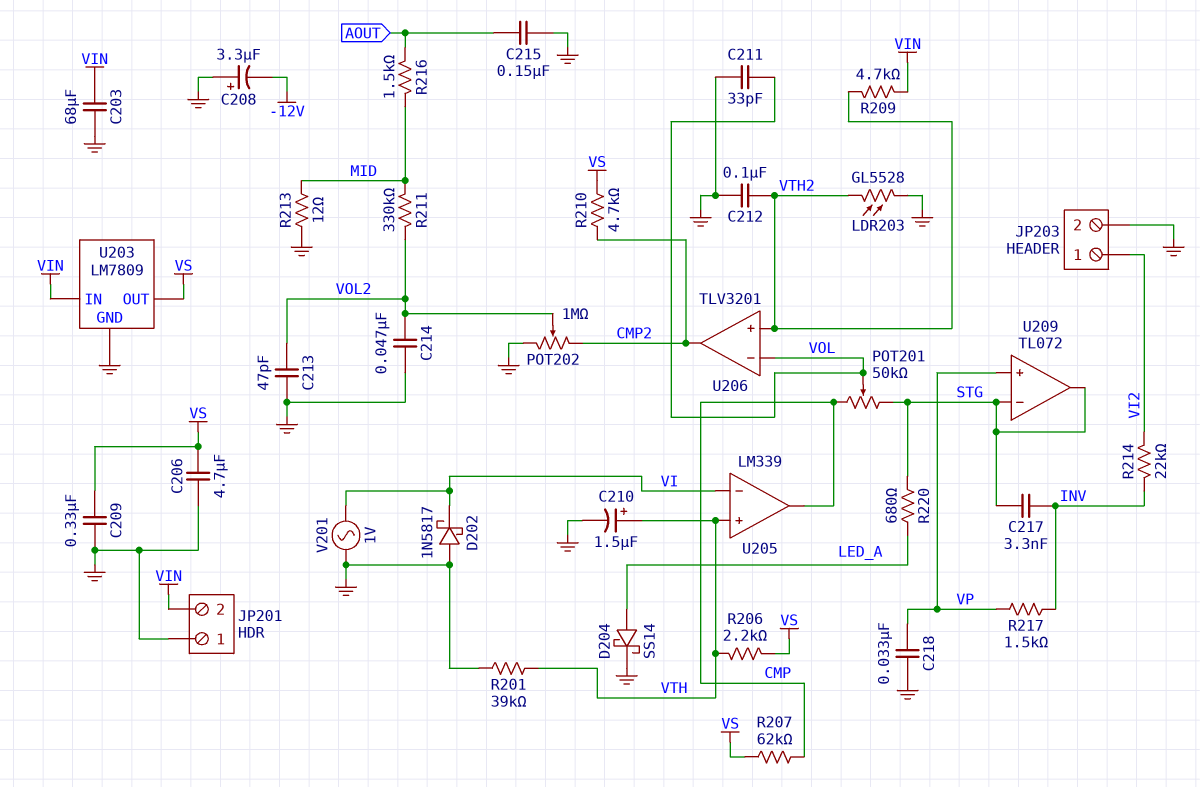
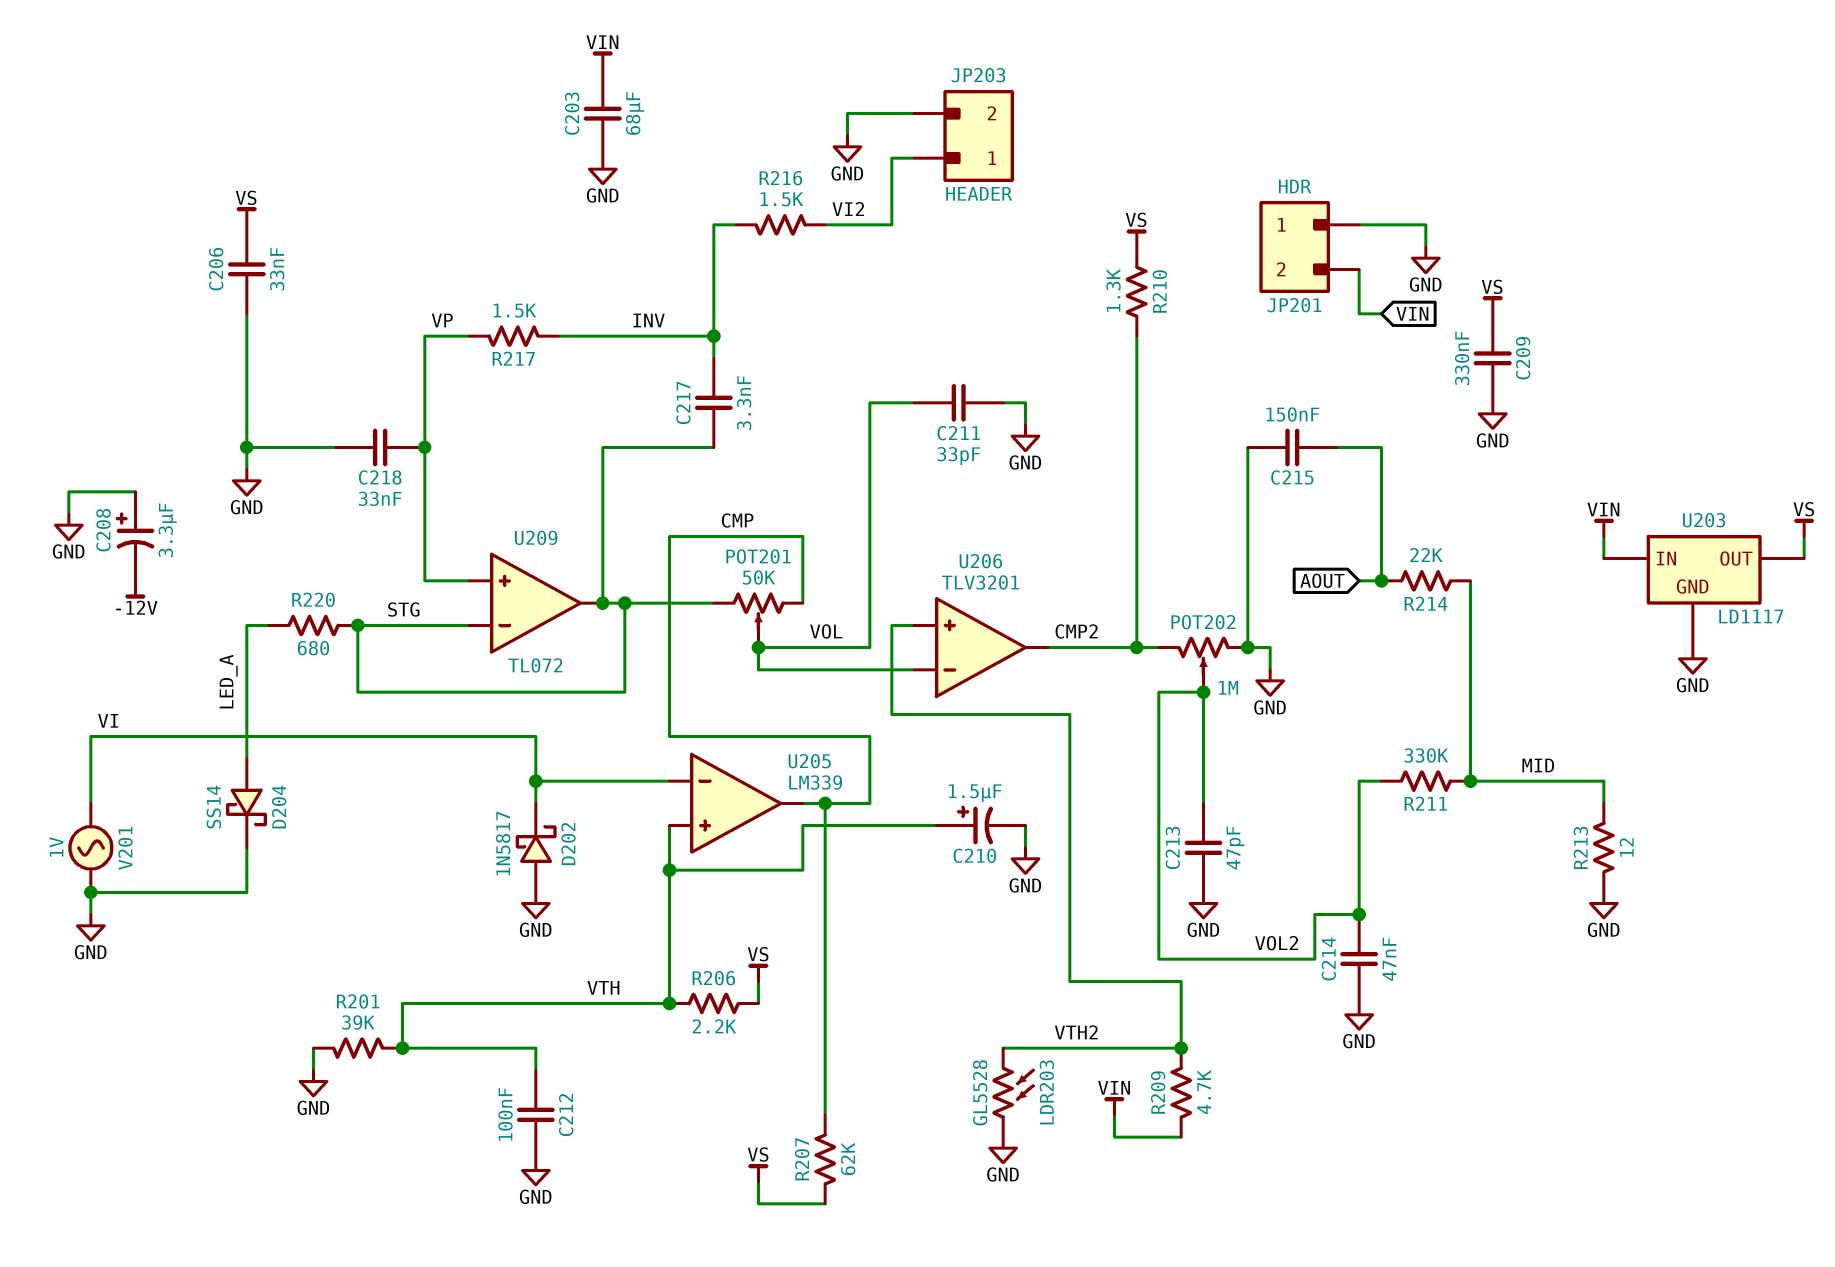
C206: 4.7uF (GND, VS) -> 33nF (GND, VS)
C212: 100nF (GND, VTH2) -> 100nF (GND, VTH)
R210: 4.7k (CMP2, VS) -> 1.3k (CMP2, VS)
R214: 22k (INV, VI2) -> 22k (AOUT, MID)
R216: 1.5k (AOUT, MID) -> 1.5k (INV, VI2)
U203: LM7809 -> LD1117

